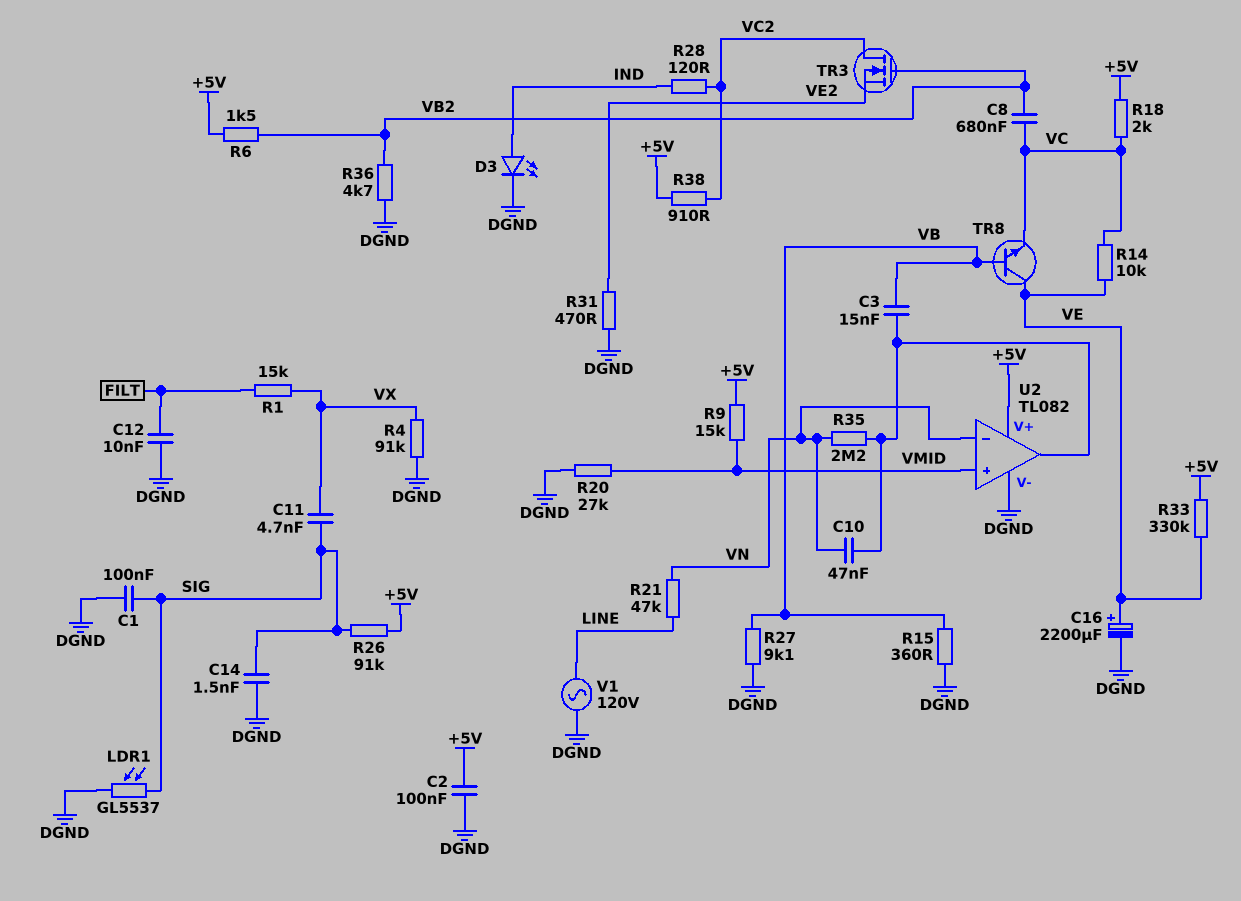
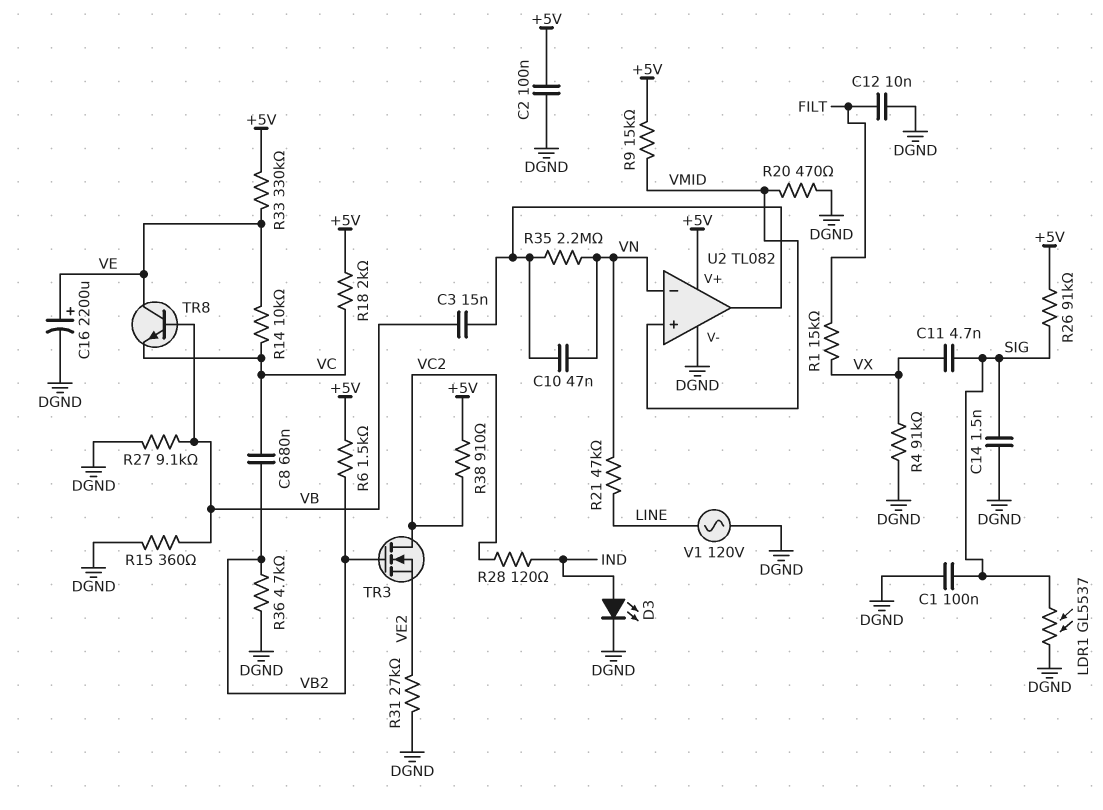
R20: 27k (DGND, VMID) -> 470 (DGND, VMID)
R31: 470 (DGND, VE2) -> 27k (DGND, VE2)

